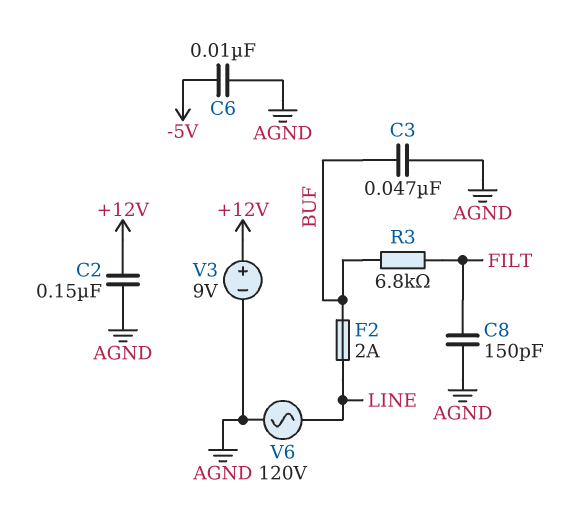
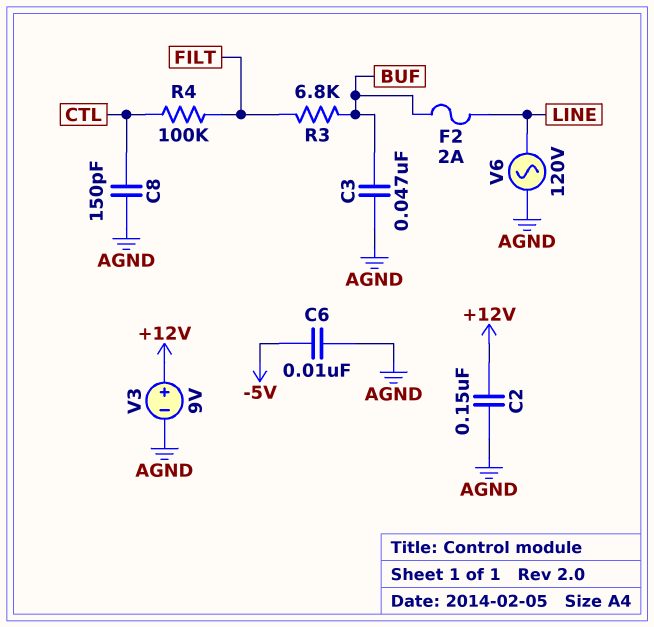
C8: 150pF (AGND, FILT) -> 150pF (AGND, CTL)
R4: none -> 100k (CTL, FILT)

